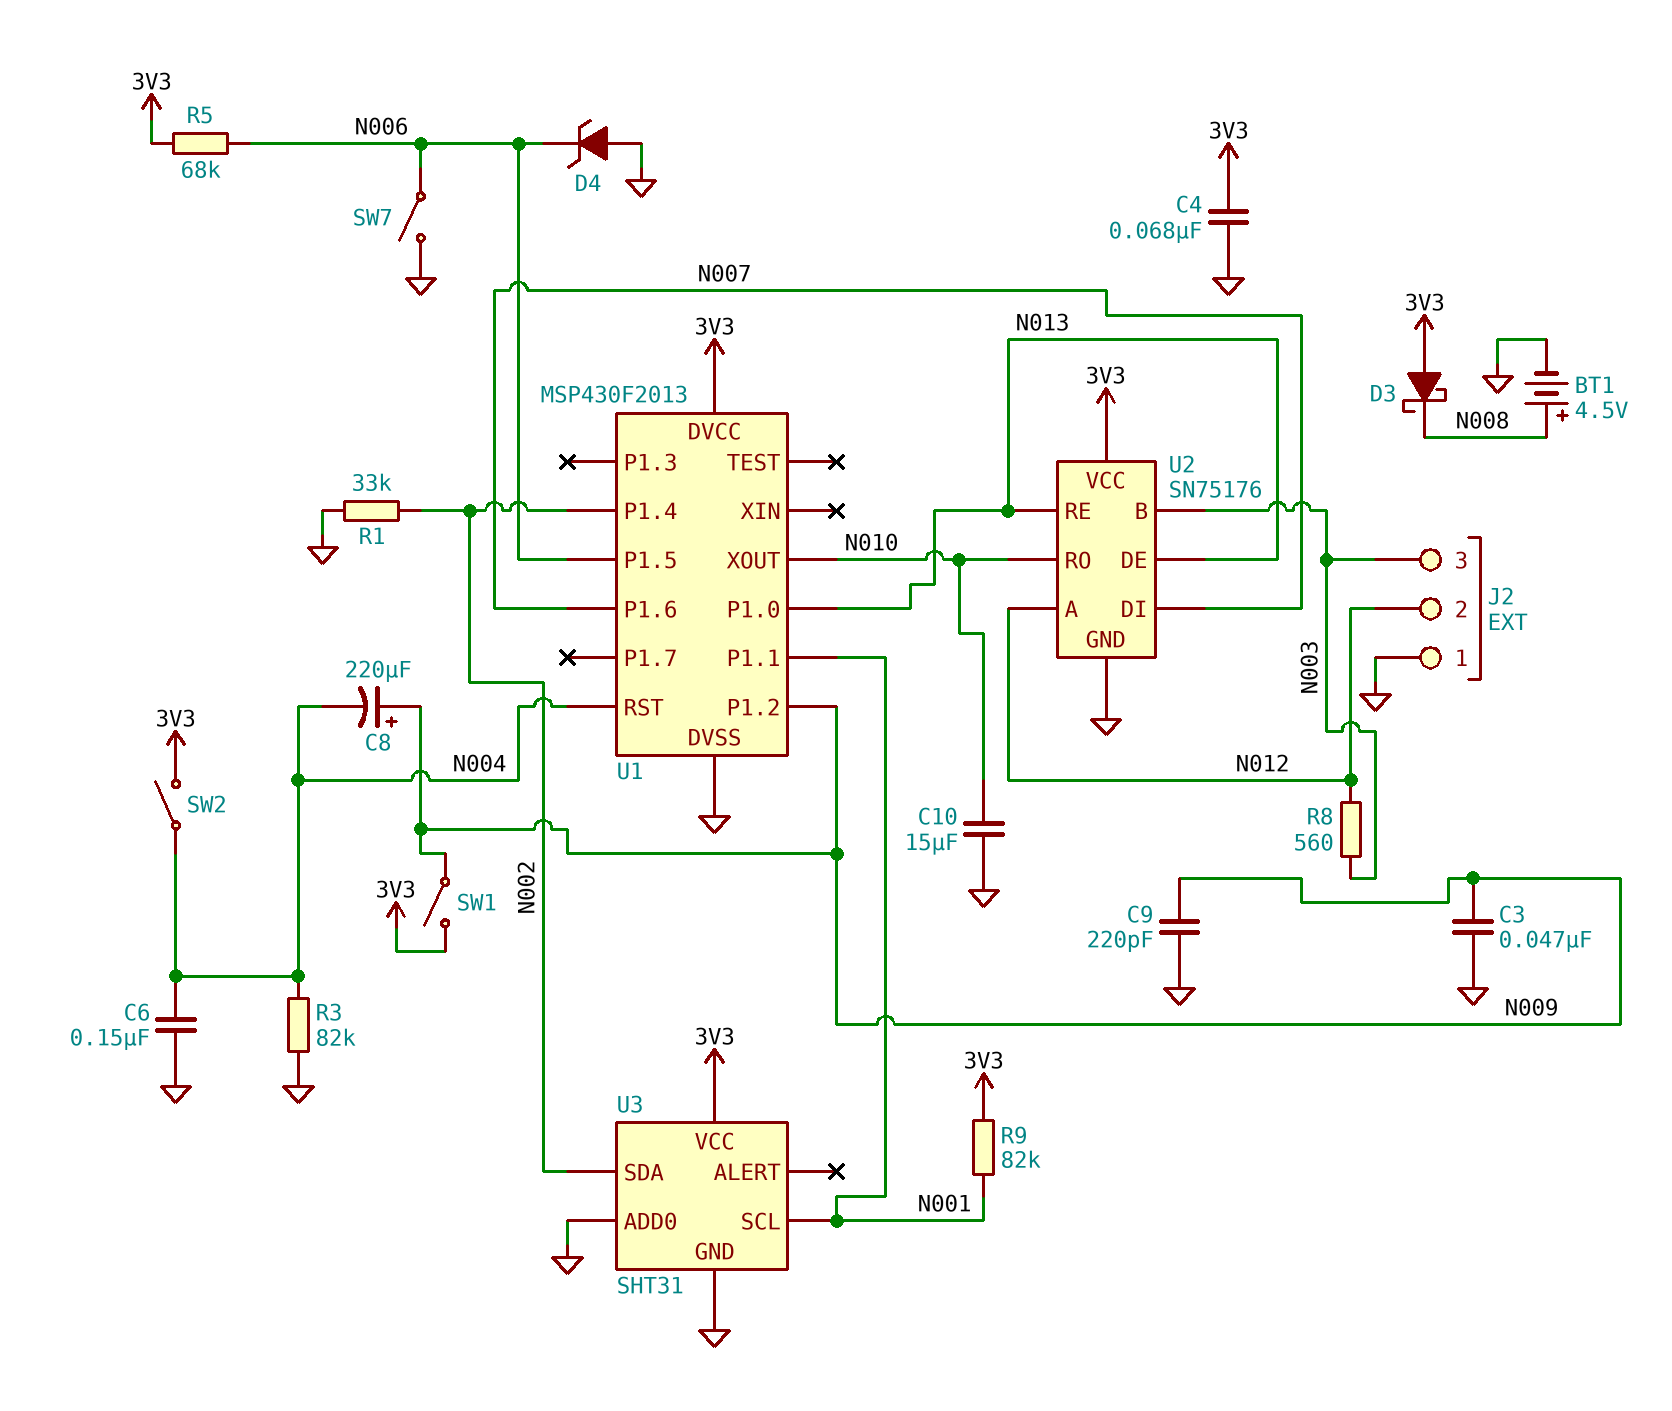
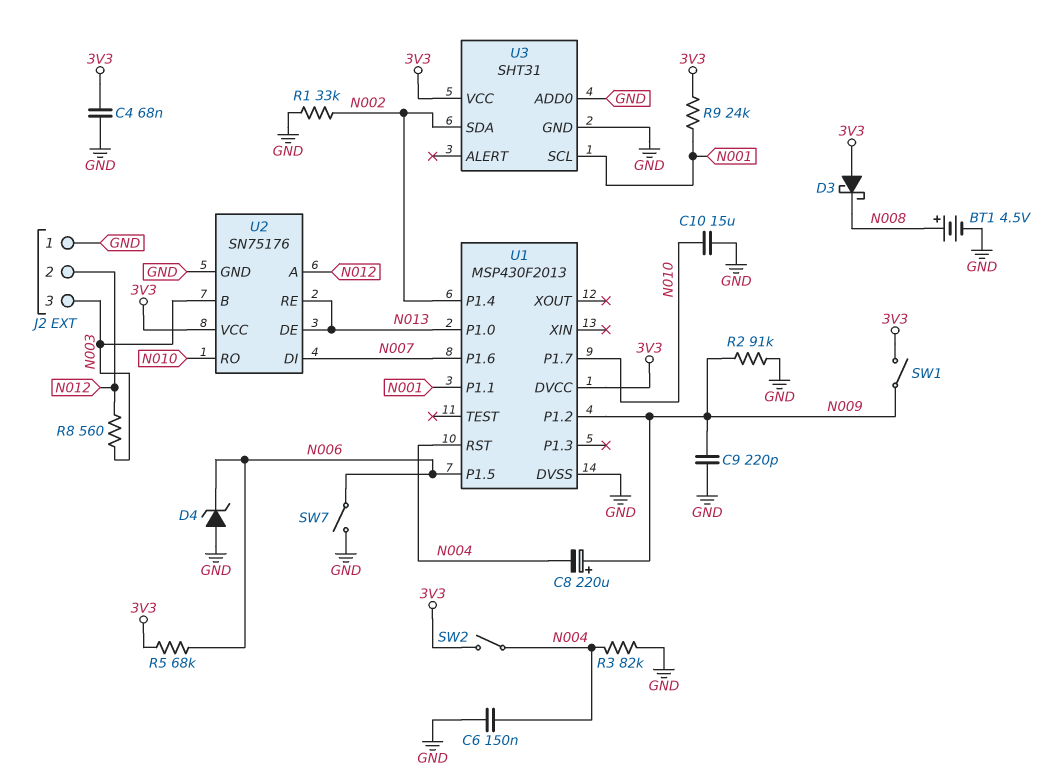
C3: 47nF (GND, N009) -> none
R2: none -> 91k (GND, N009)
R9: 82k (3V3, N001) -> 24k (3V3, N001)
U1 pin P1.7: none -> N010
U1 pin XOUT: N010 -> none

